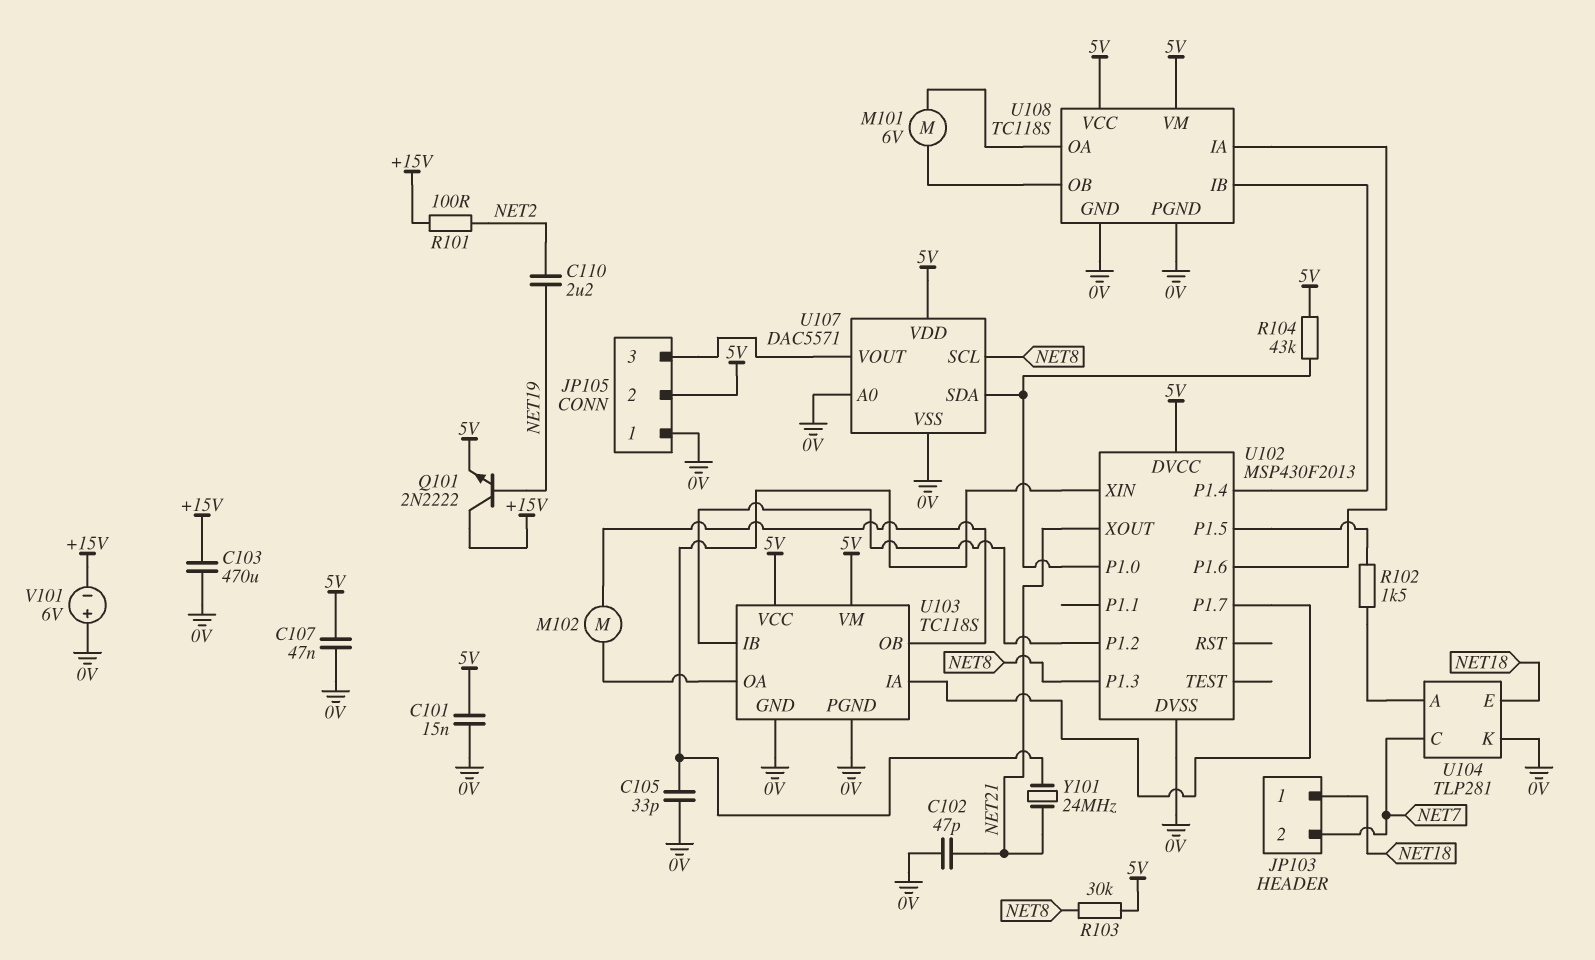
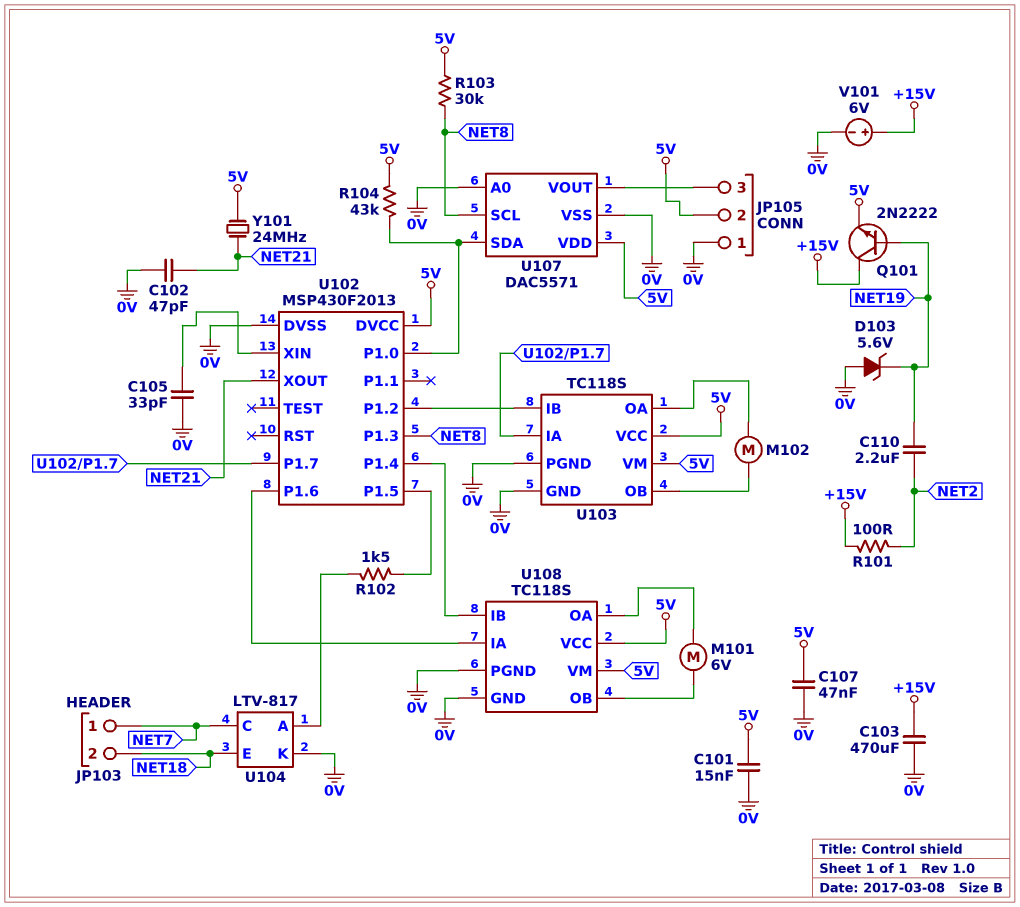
D103: none -> zener 5.6V (A 0V, K NET19)
JP103 pin 1: NET18 -> NET7
JP103 pin 2: NET7 -> NET18
U104: TLP281 -> LTV-817
V101: 6V (plus 0V, minus +15V) -> 6V (plus +15V, minus 0V)
Y101: 24MHz (NET21, U102/XIN) -> 24MHz (5V, NET21)

